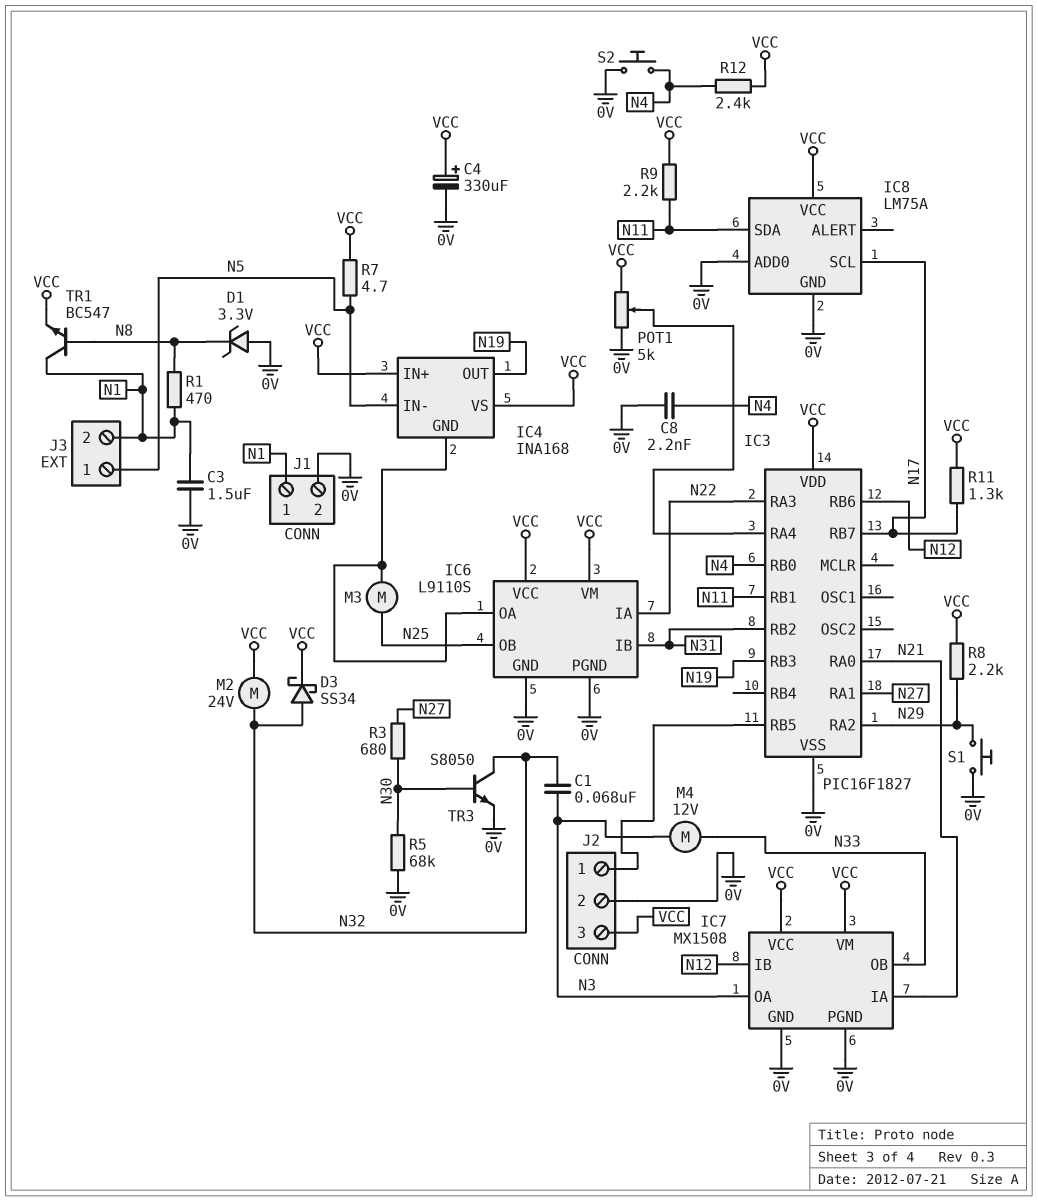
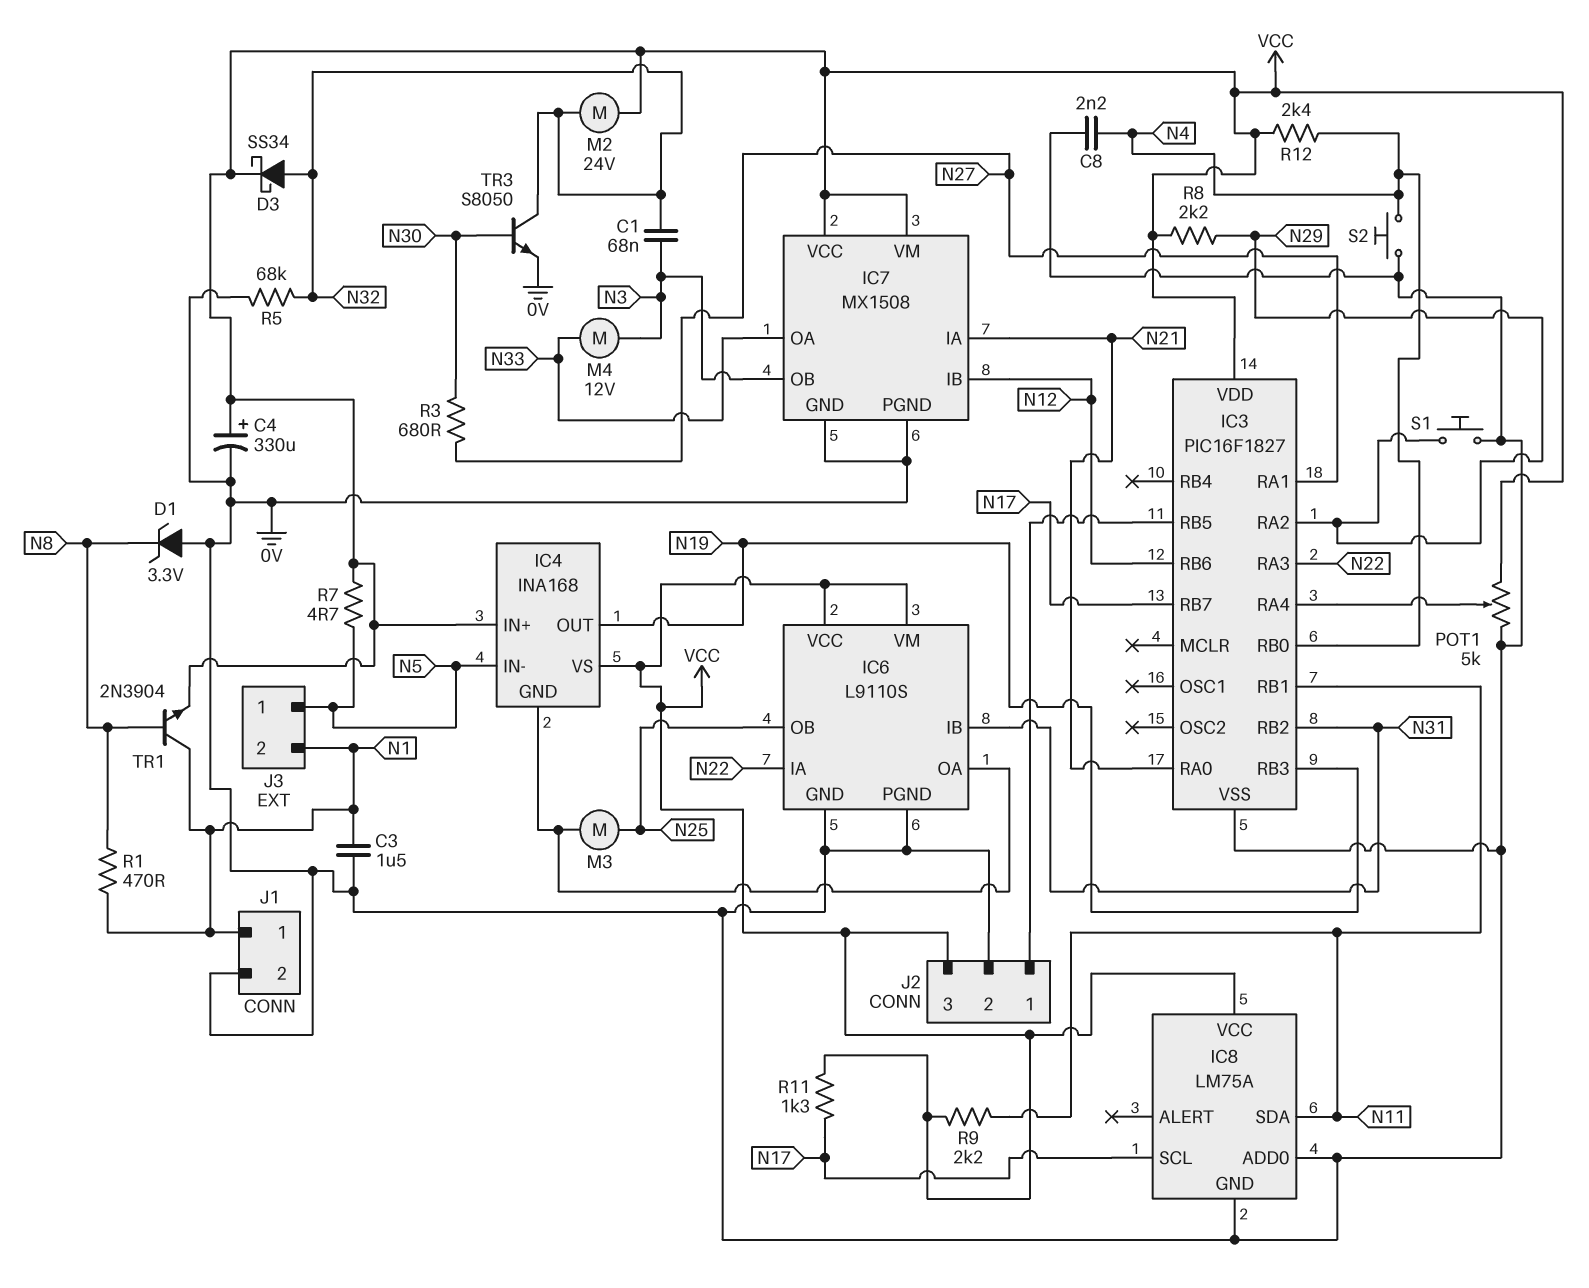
IC7 pin OA: N3 -> N33
IC7 pin OB: N33 -> N3
R5: 68k (0V, N30) -> 68k (0V, N32)
TR1: NPN BC547 (B N8, C N1, E VCC) -> NPN 2N3904 (B N8, C N1, E VCC)

